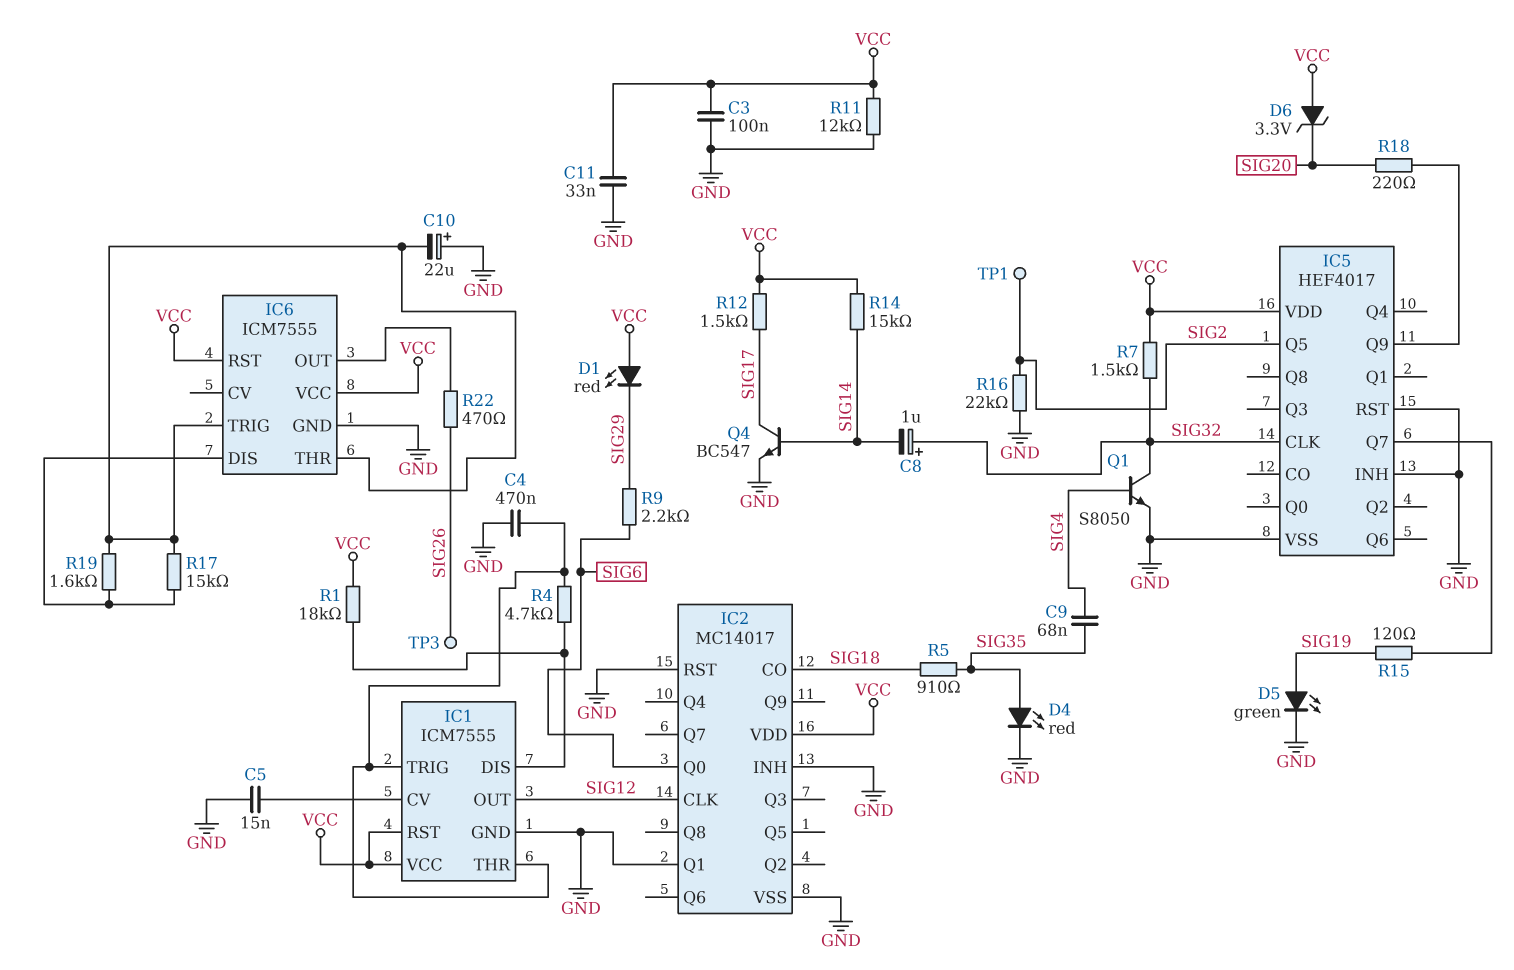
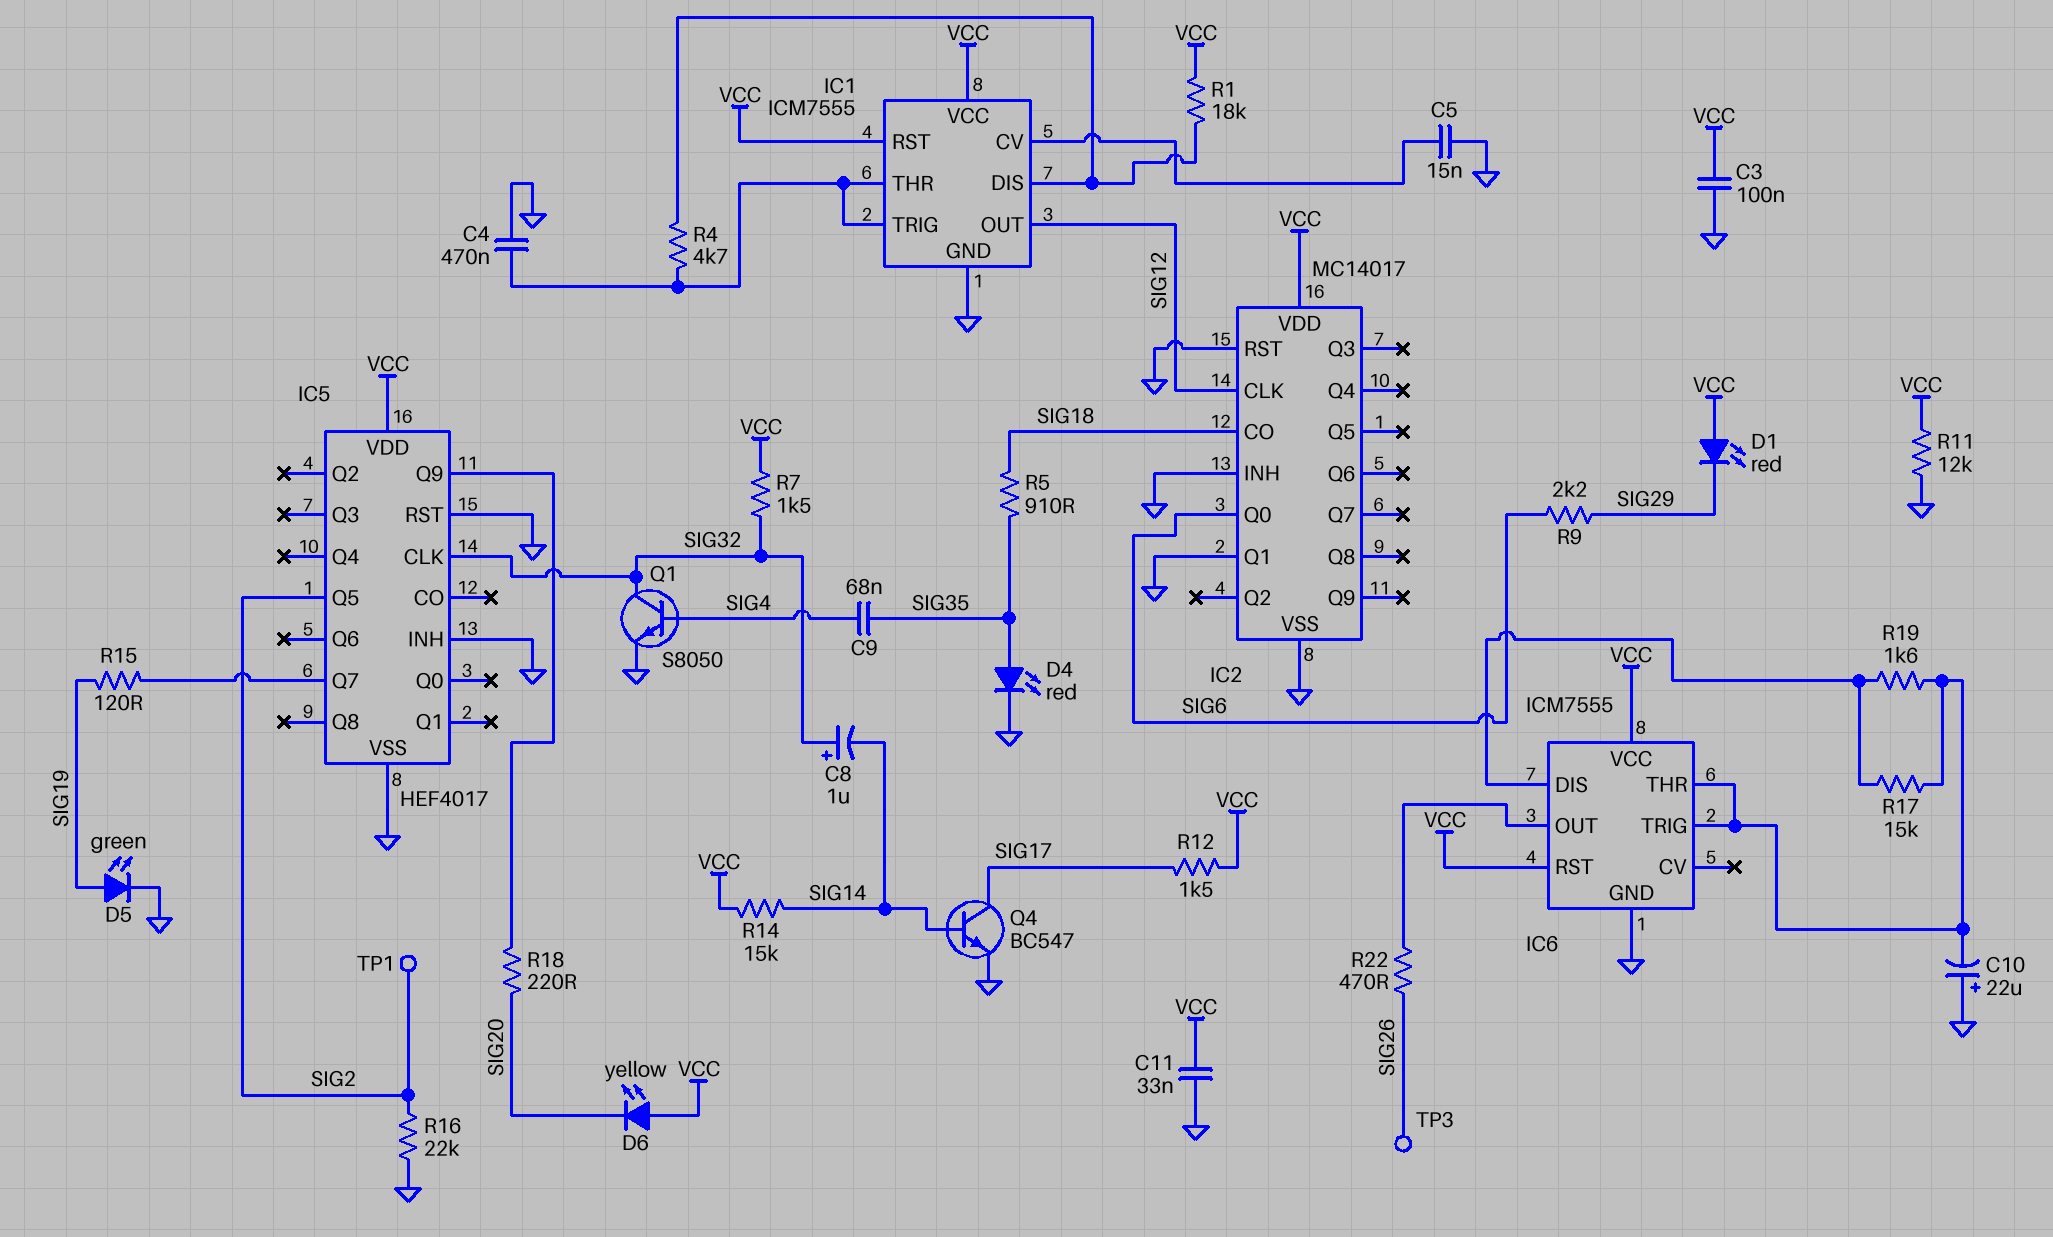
D6: zener 3.3V (A VCC, K SIG20) -> LED yellow (A VCC, K SIG20)

